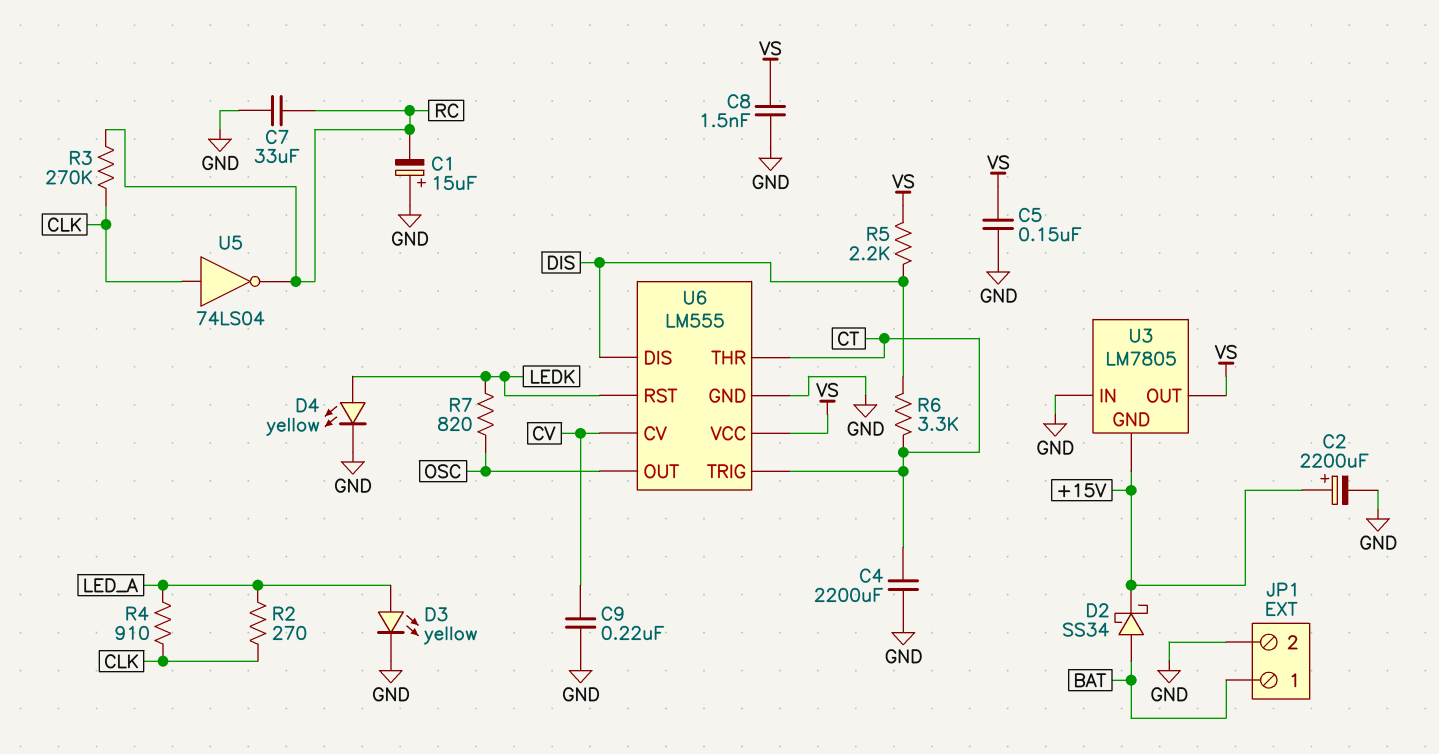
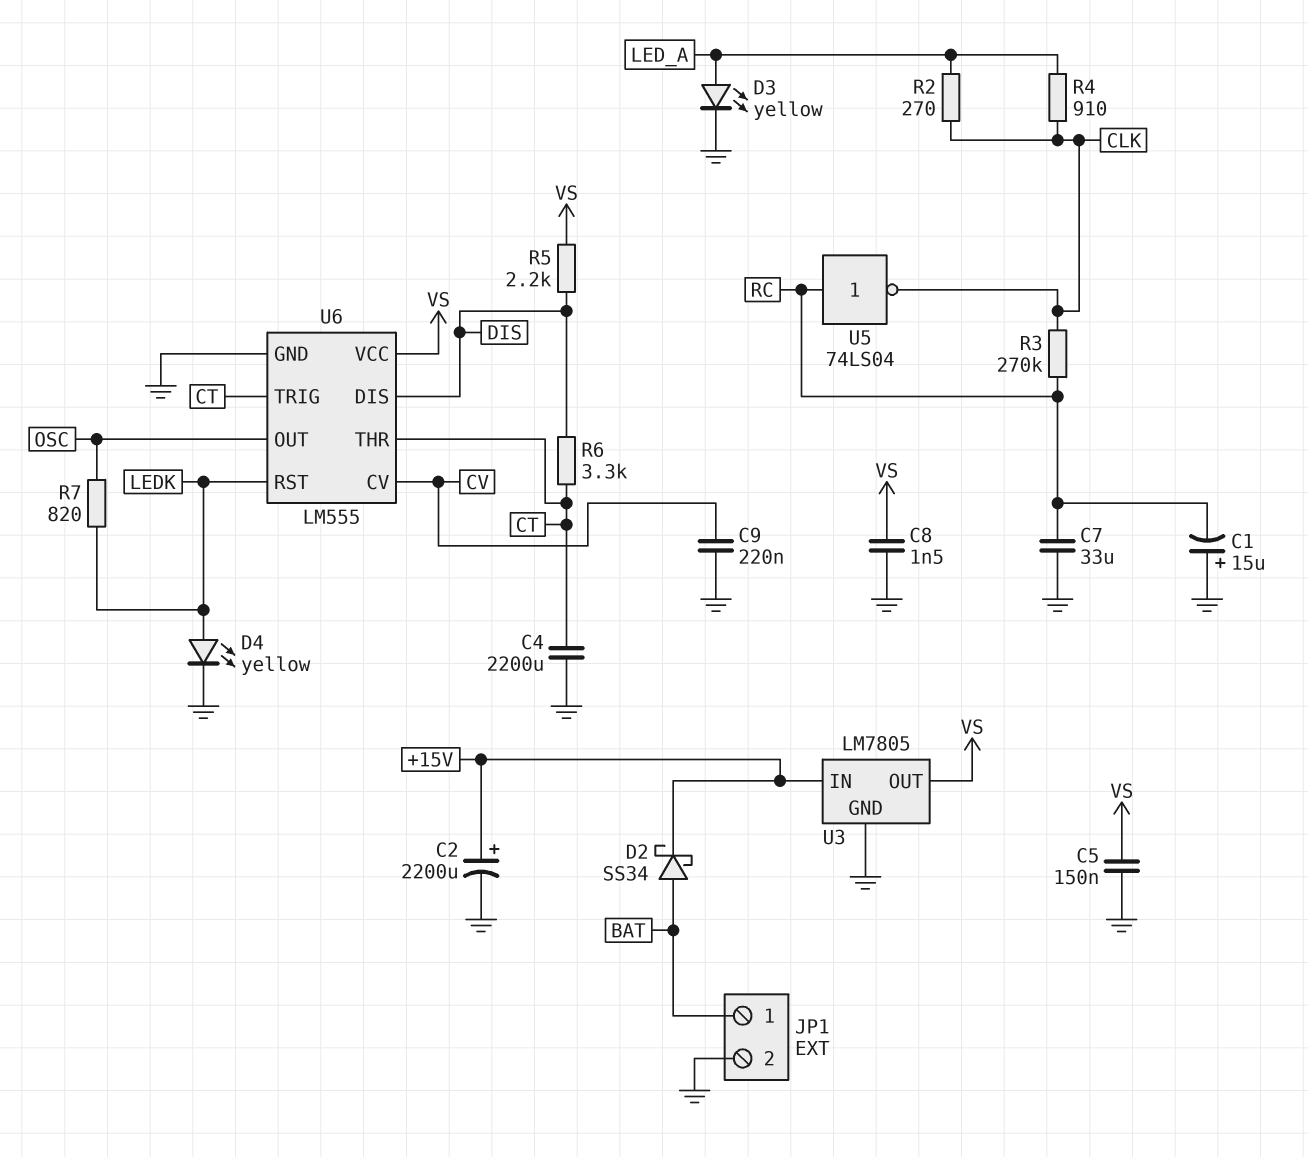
U3 pin GND: +15V -> GND
U3 pin IN: GND -> +15V
U5: NOT 74LS04 (in CLK, out RC) -> NOT 74LS04 (in RC, out CLK)

